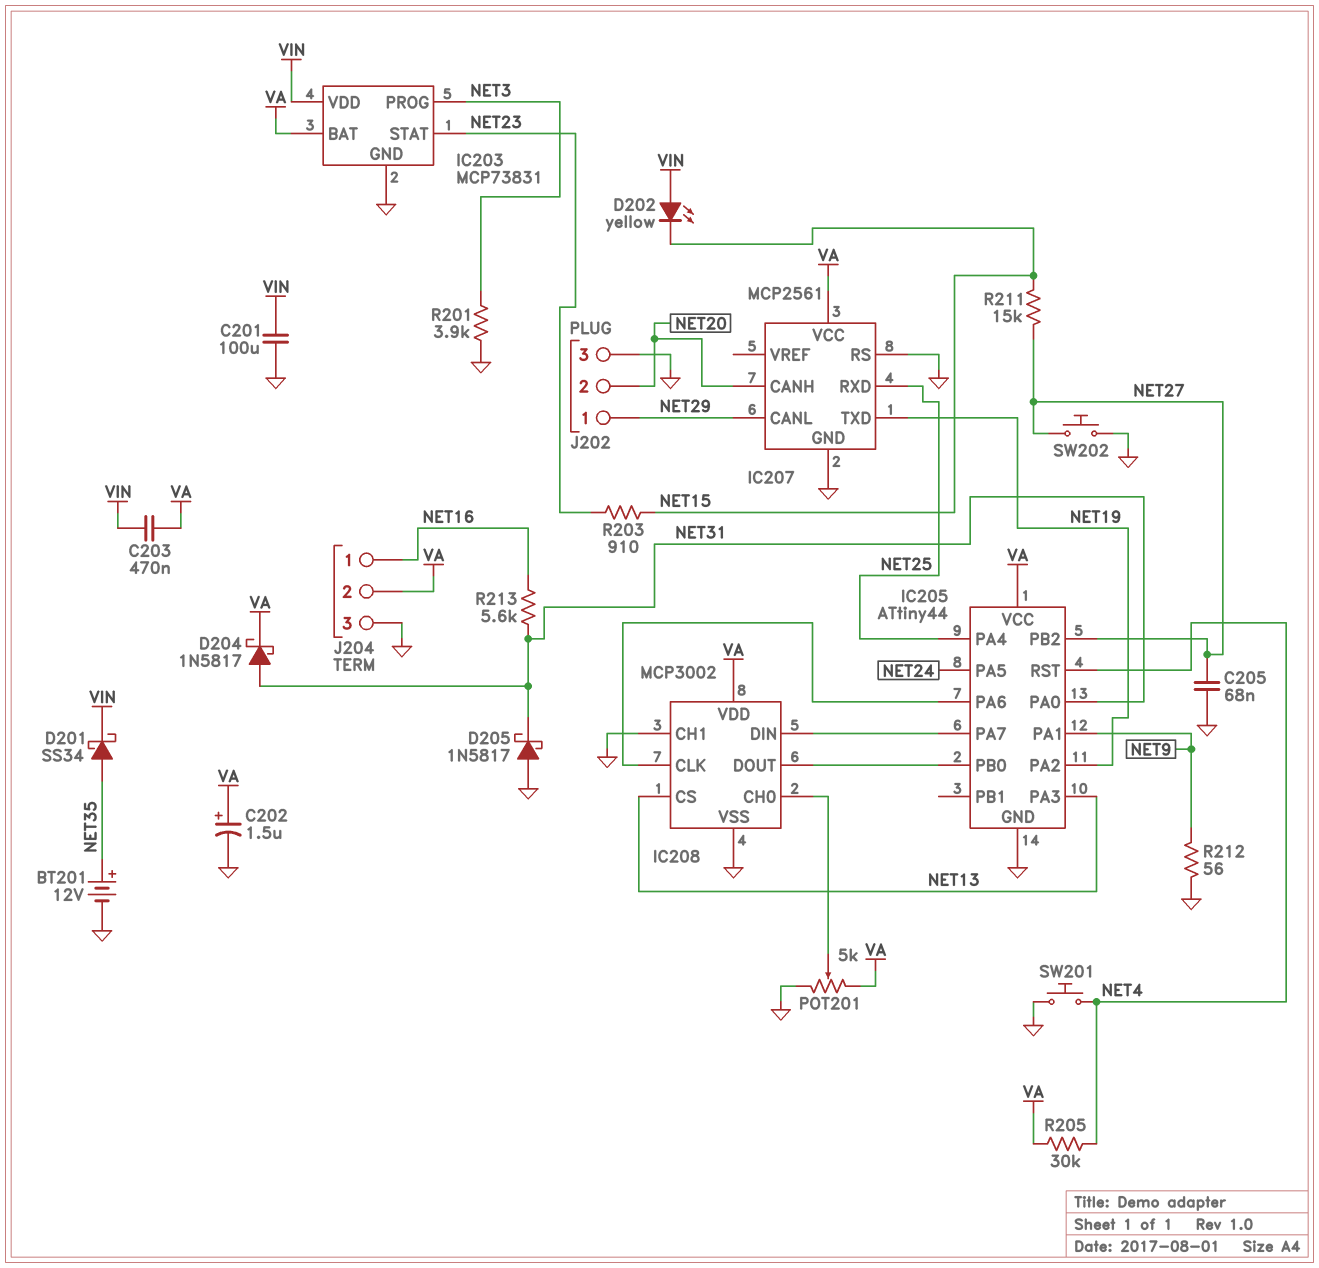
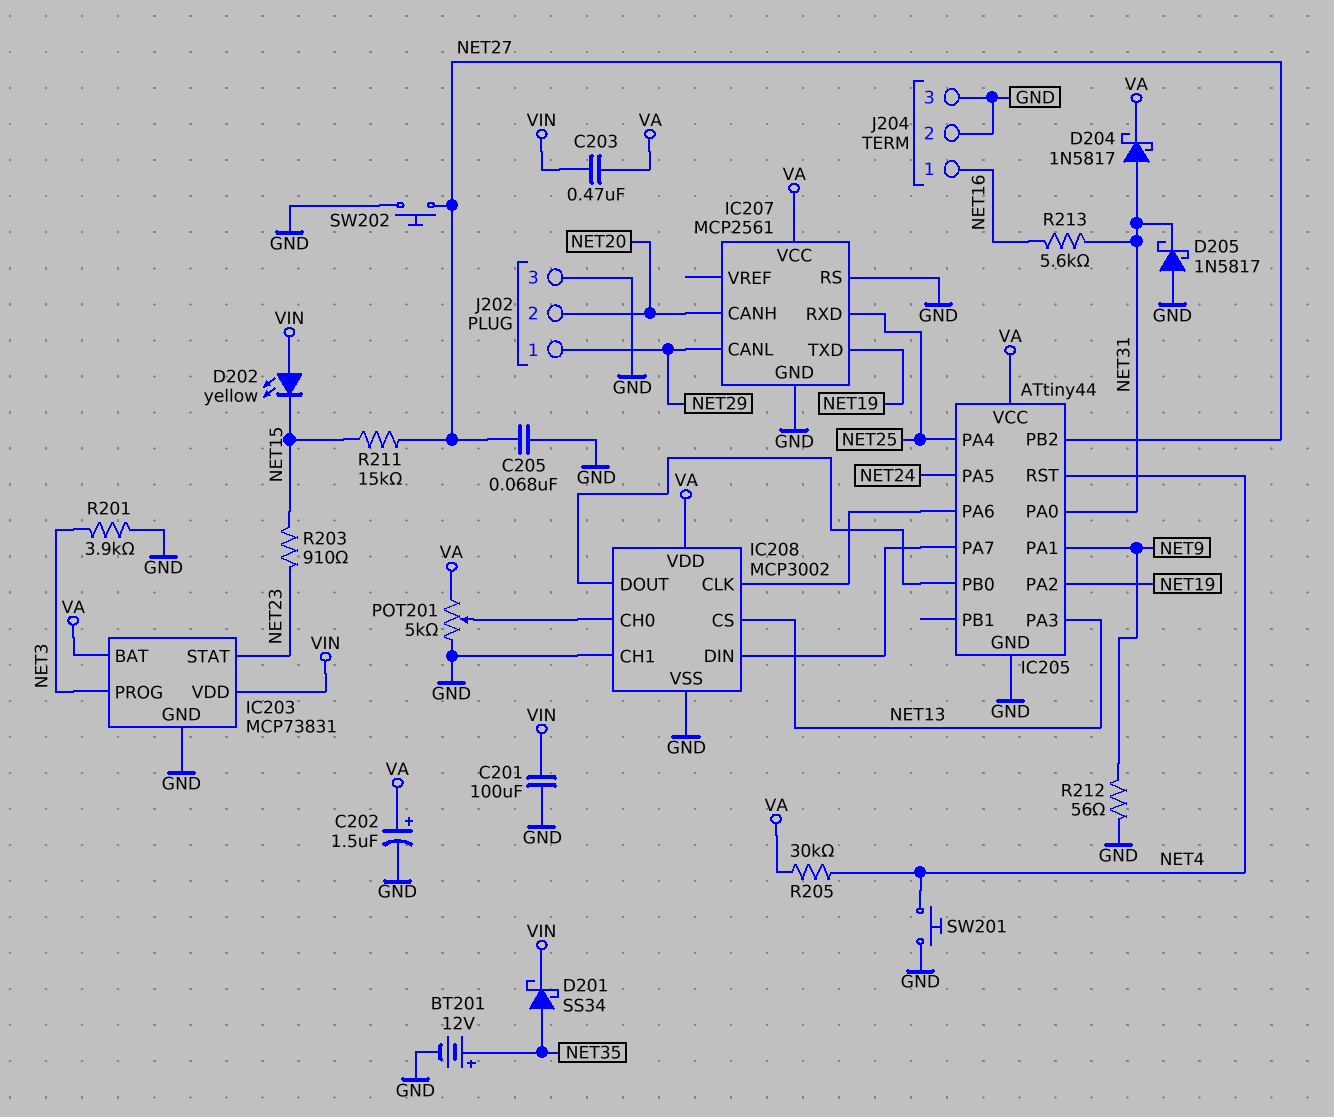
J204 pin 2: VA -> GND

